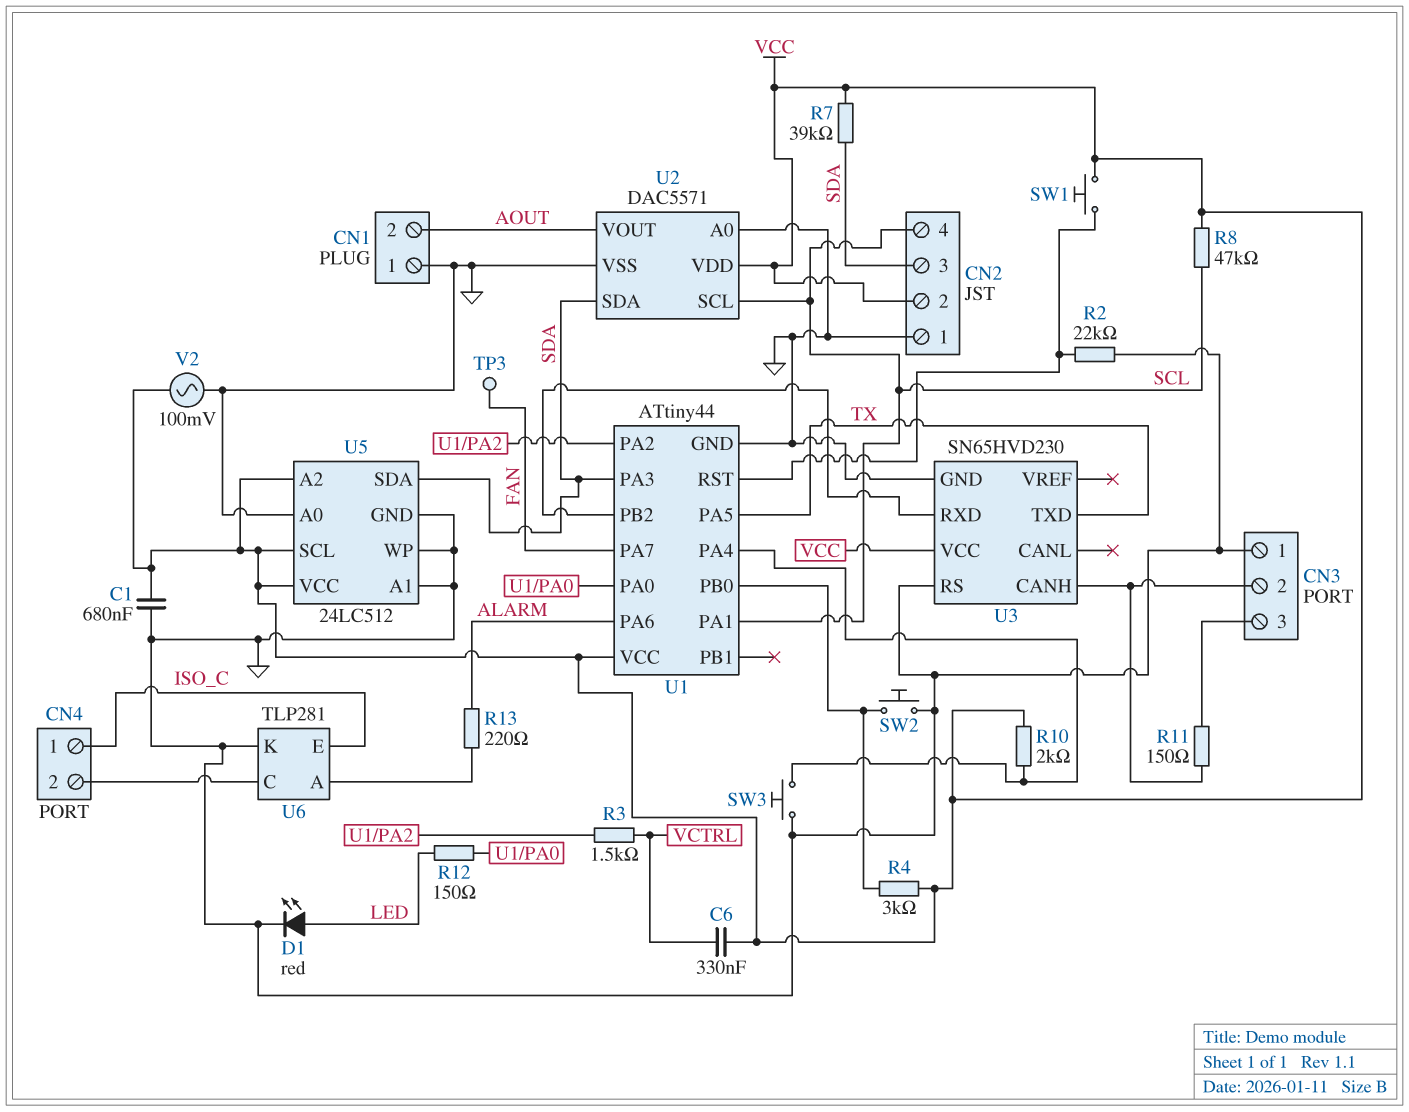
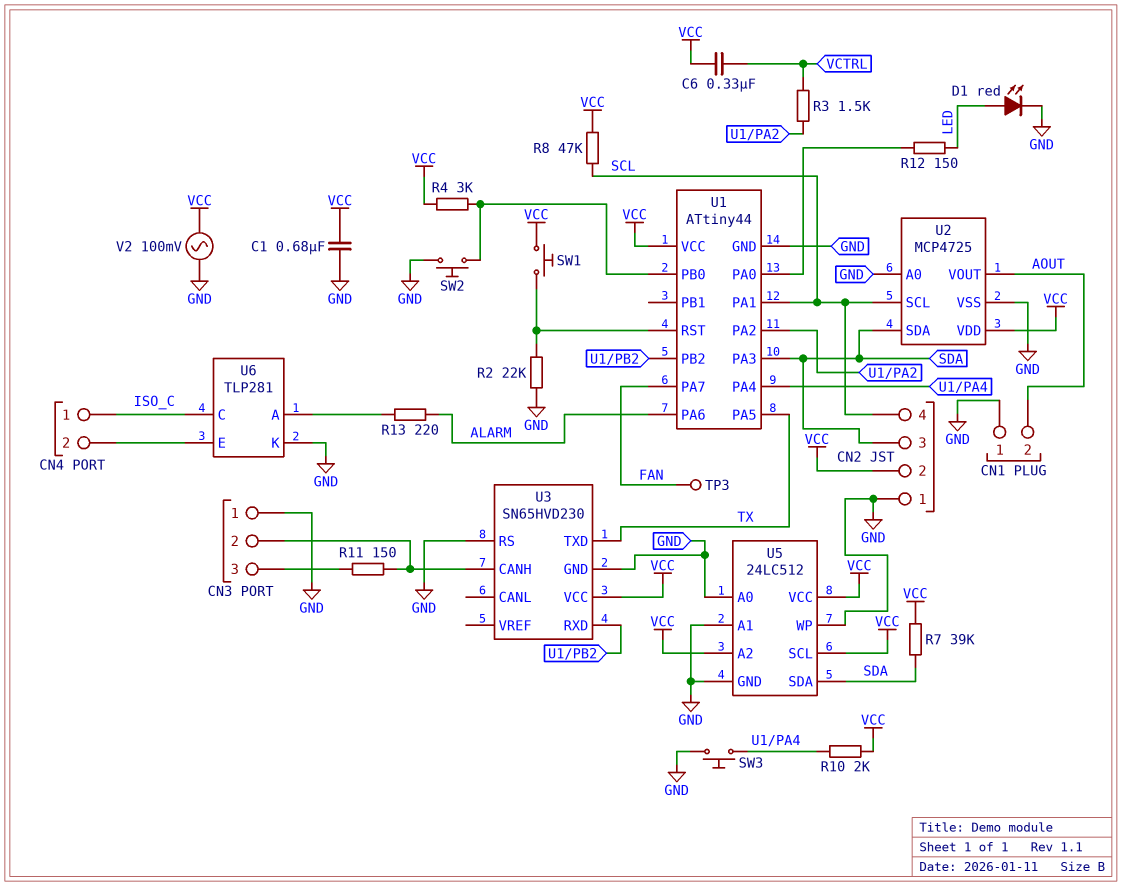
U2: DAC5571 -> MCP4725
U6 pin C: CN4/2 -> ISO_C
U6 pin E: ISO_C -> CN4/2

